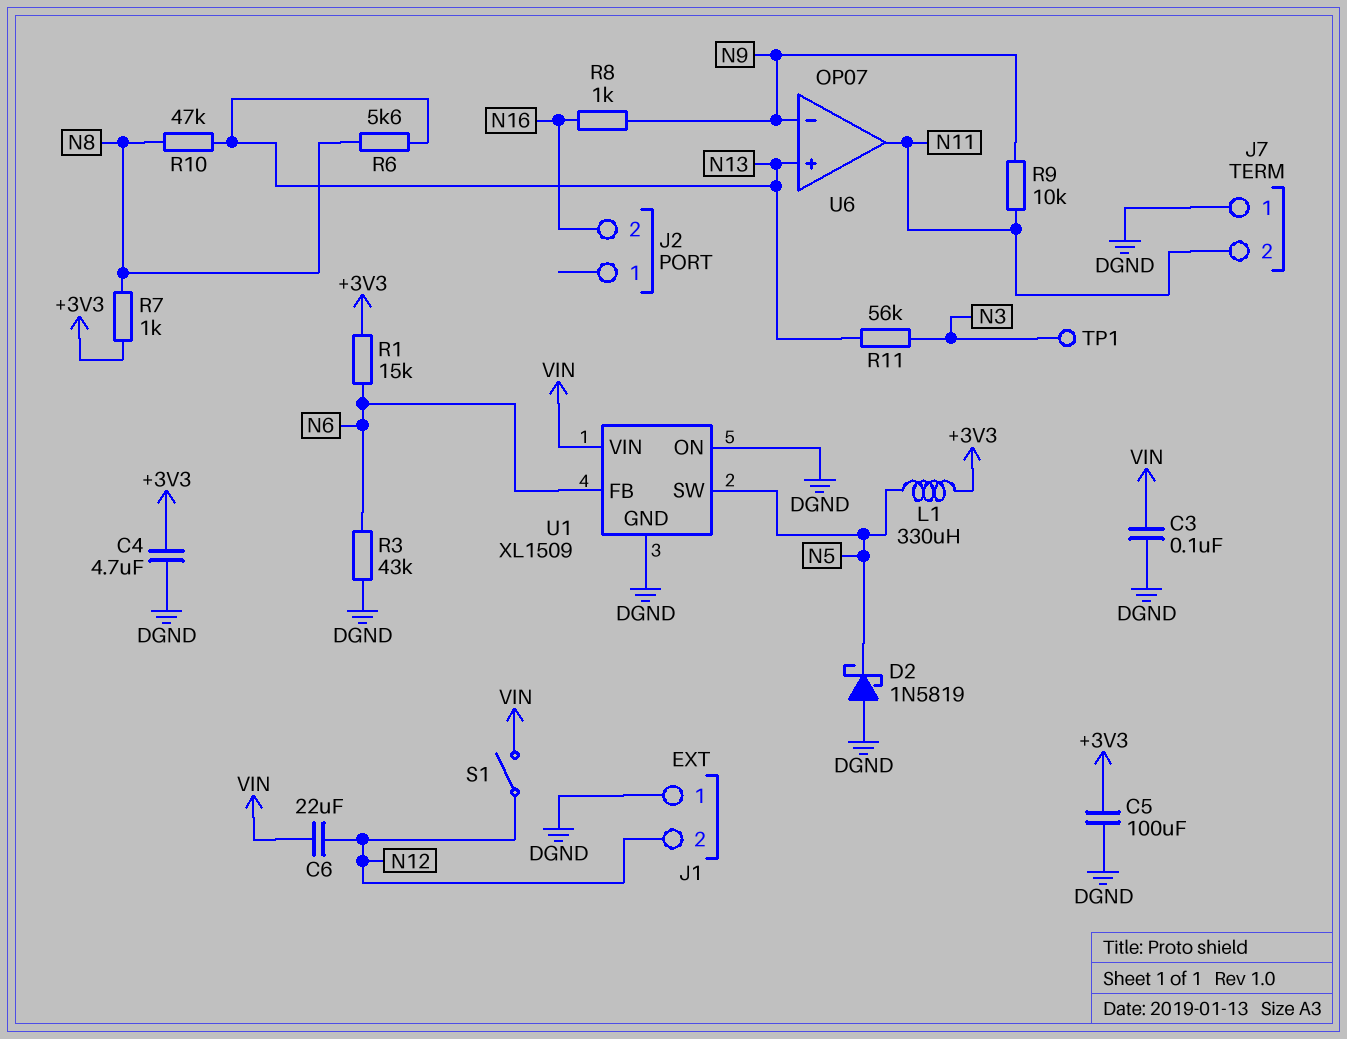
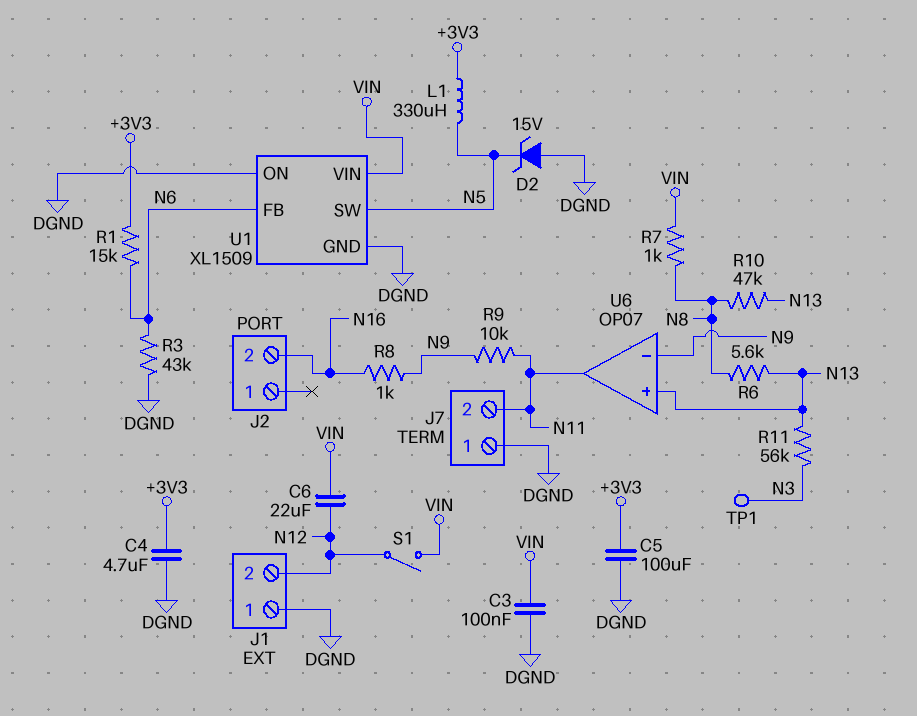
D2: schottky 1N5819 (A DGND, K N5) -> zener 15V (A DGND, K N5)
R7: 1k (+3V3, N8) -> 1k (N8, VIN)

